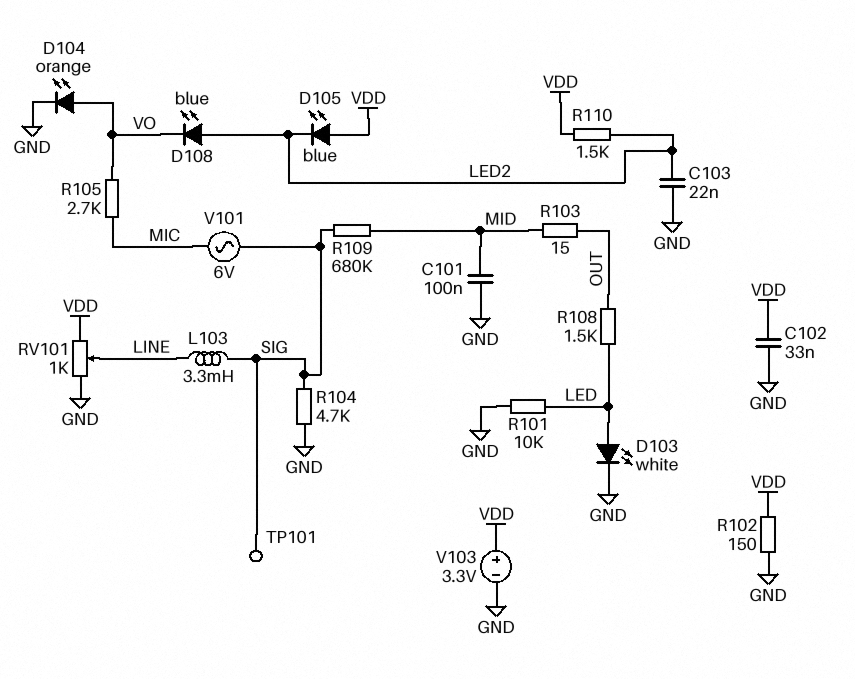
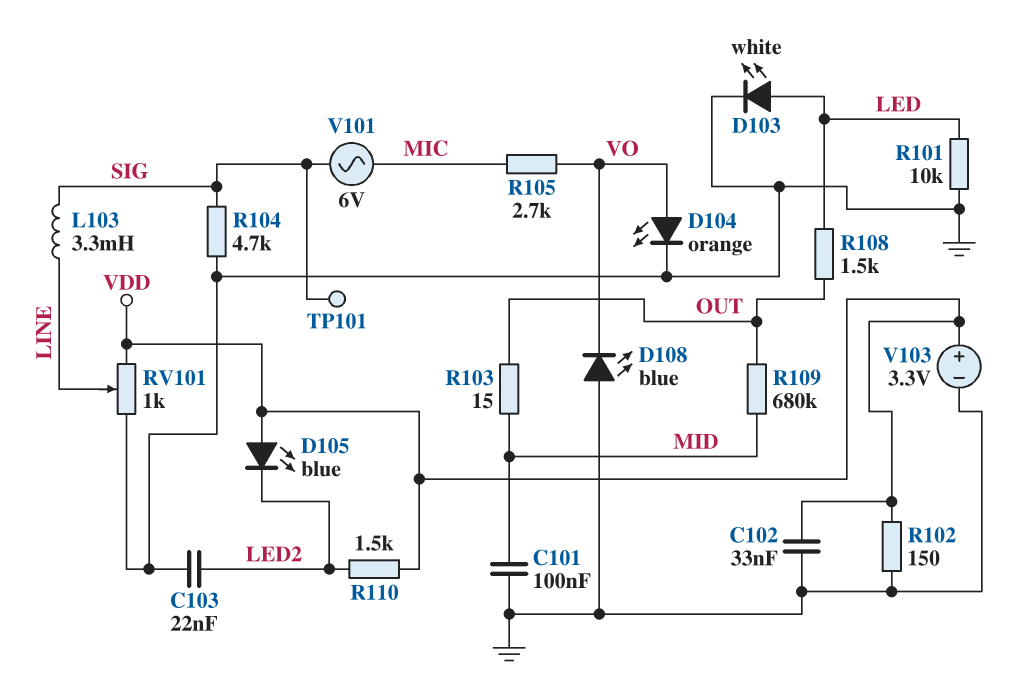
D108: LED blue (A LED2, K VO) -> LED blue (A GND, K VO)
R109: 680k (MID, SIG) -> 680k (MID, OUT)

